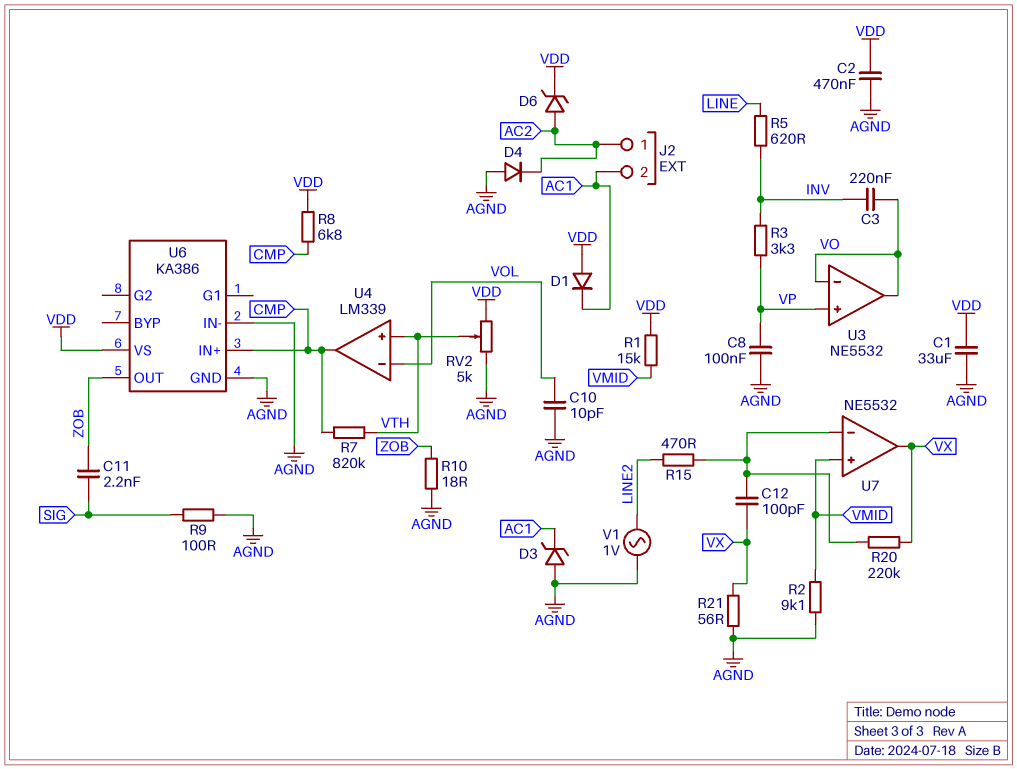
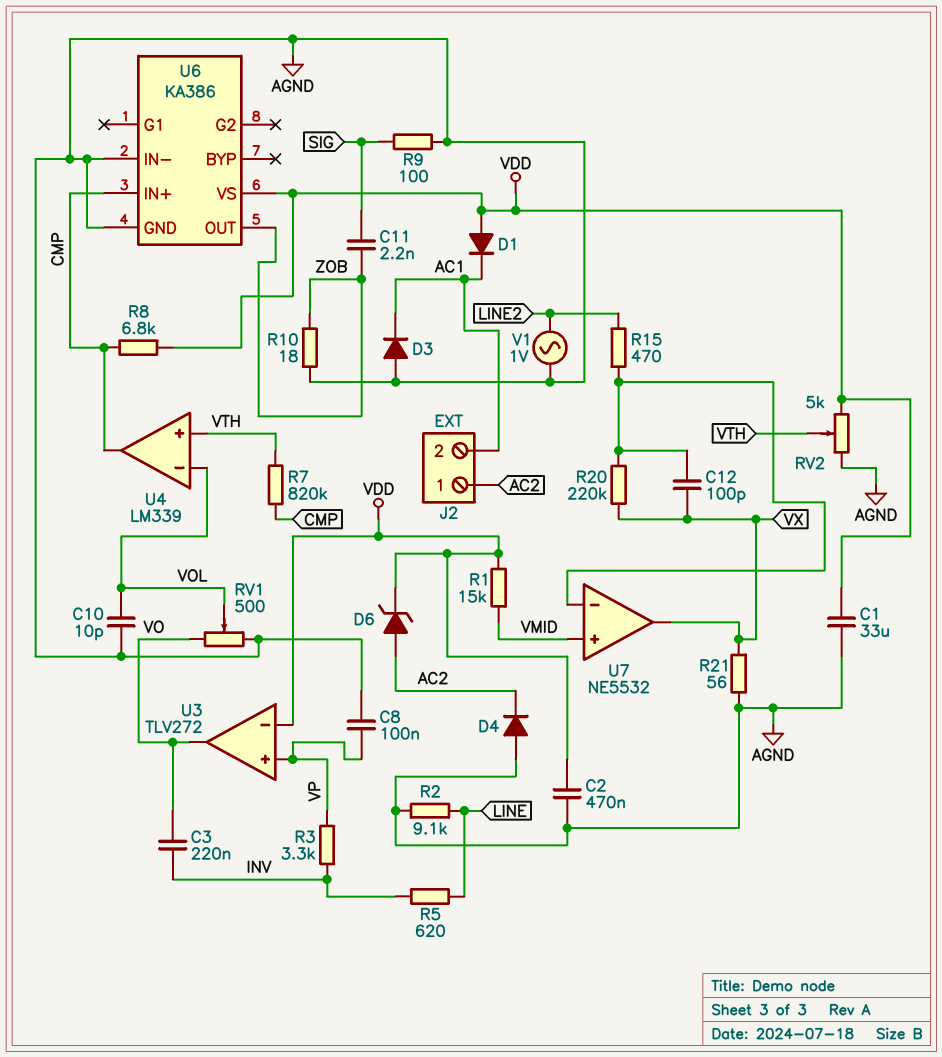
D3: zener (A AGND, K AC1) -> diode (A AGND, K AC1)
R2: 9.1k (AGND, VMID) -> 9.1k (AGND, LINE)
RV1: none -> 500 (AGND, VO, wiper VOL)
U3: NE5532 -> TLV272
U3 pin in-: VO -> VDD

